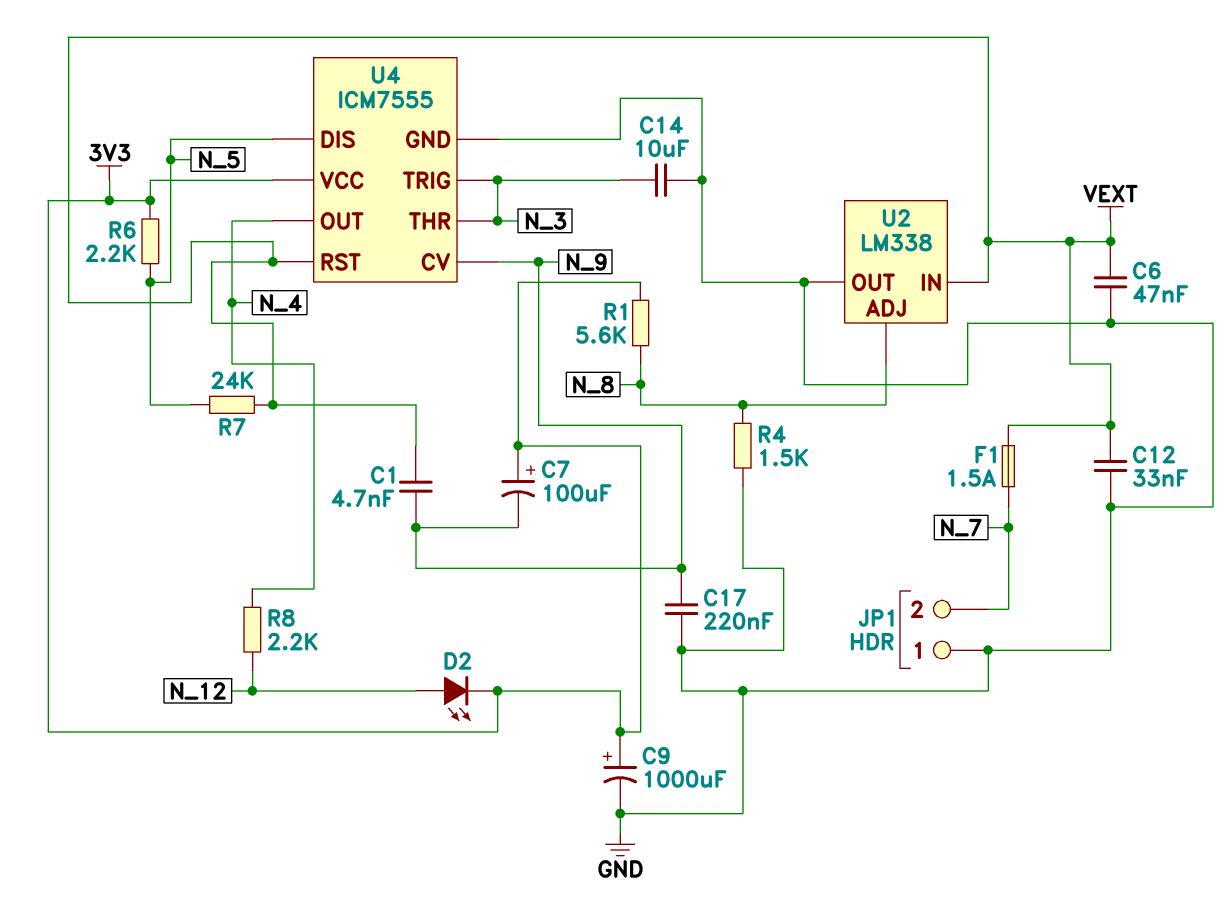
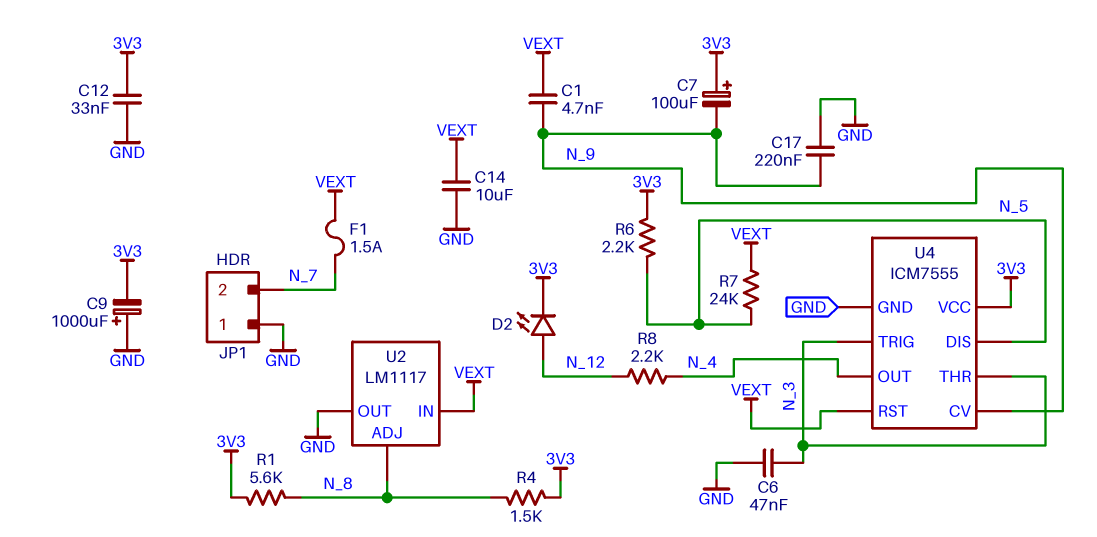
C6: 47nF (GND, VEXT) -> 47nF (GND, N_3)
C9: 1000uF (plus 3V3, minus GND) -> 1000uF (plus GND, minus 3V3)
C12: 33nF (GND, VEXT) -> 33nF (3V3, GND)
C14: 10uF (GND, N_3) -> 10uF (GND, VEXT)
R4: 1.5k (GND, N_8) -> 1.5k (3V3, N_8)
U2: LM338 -> LM1117

